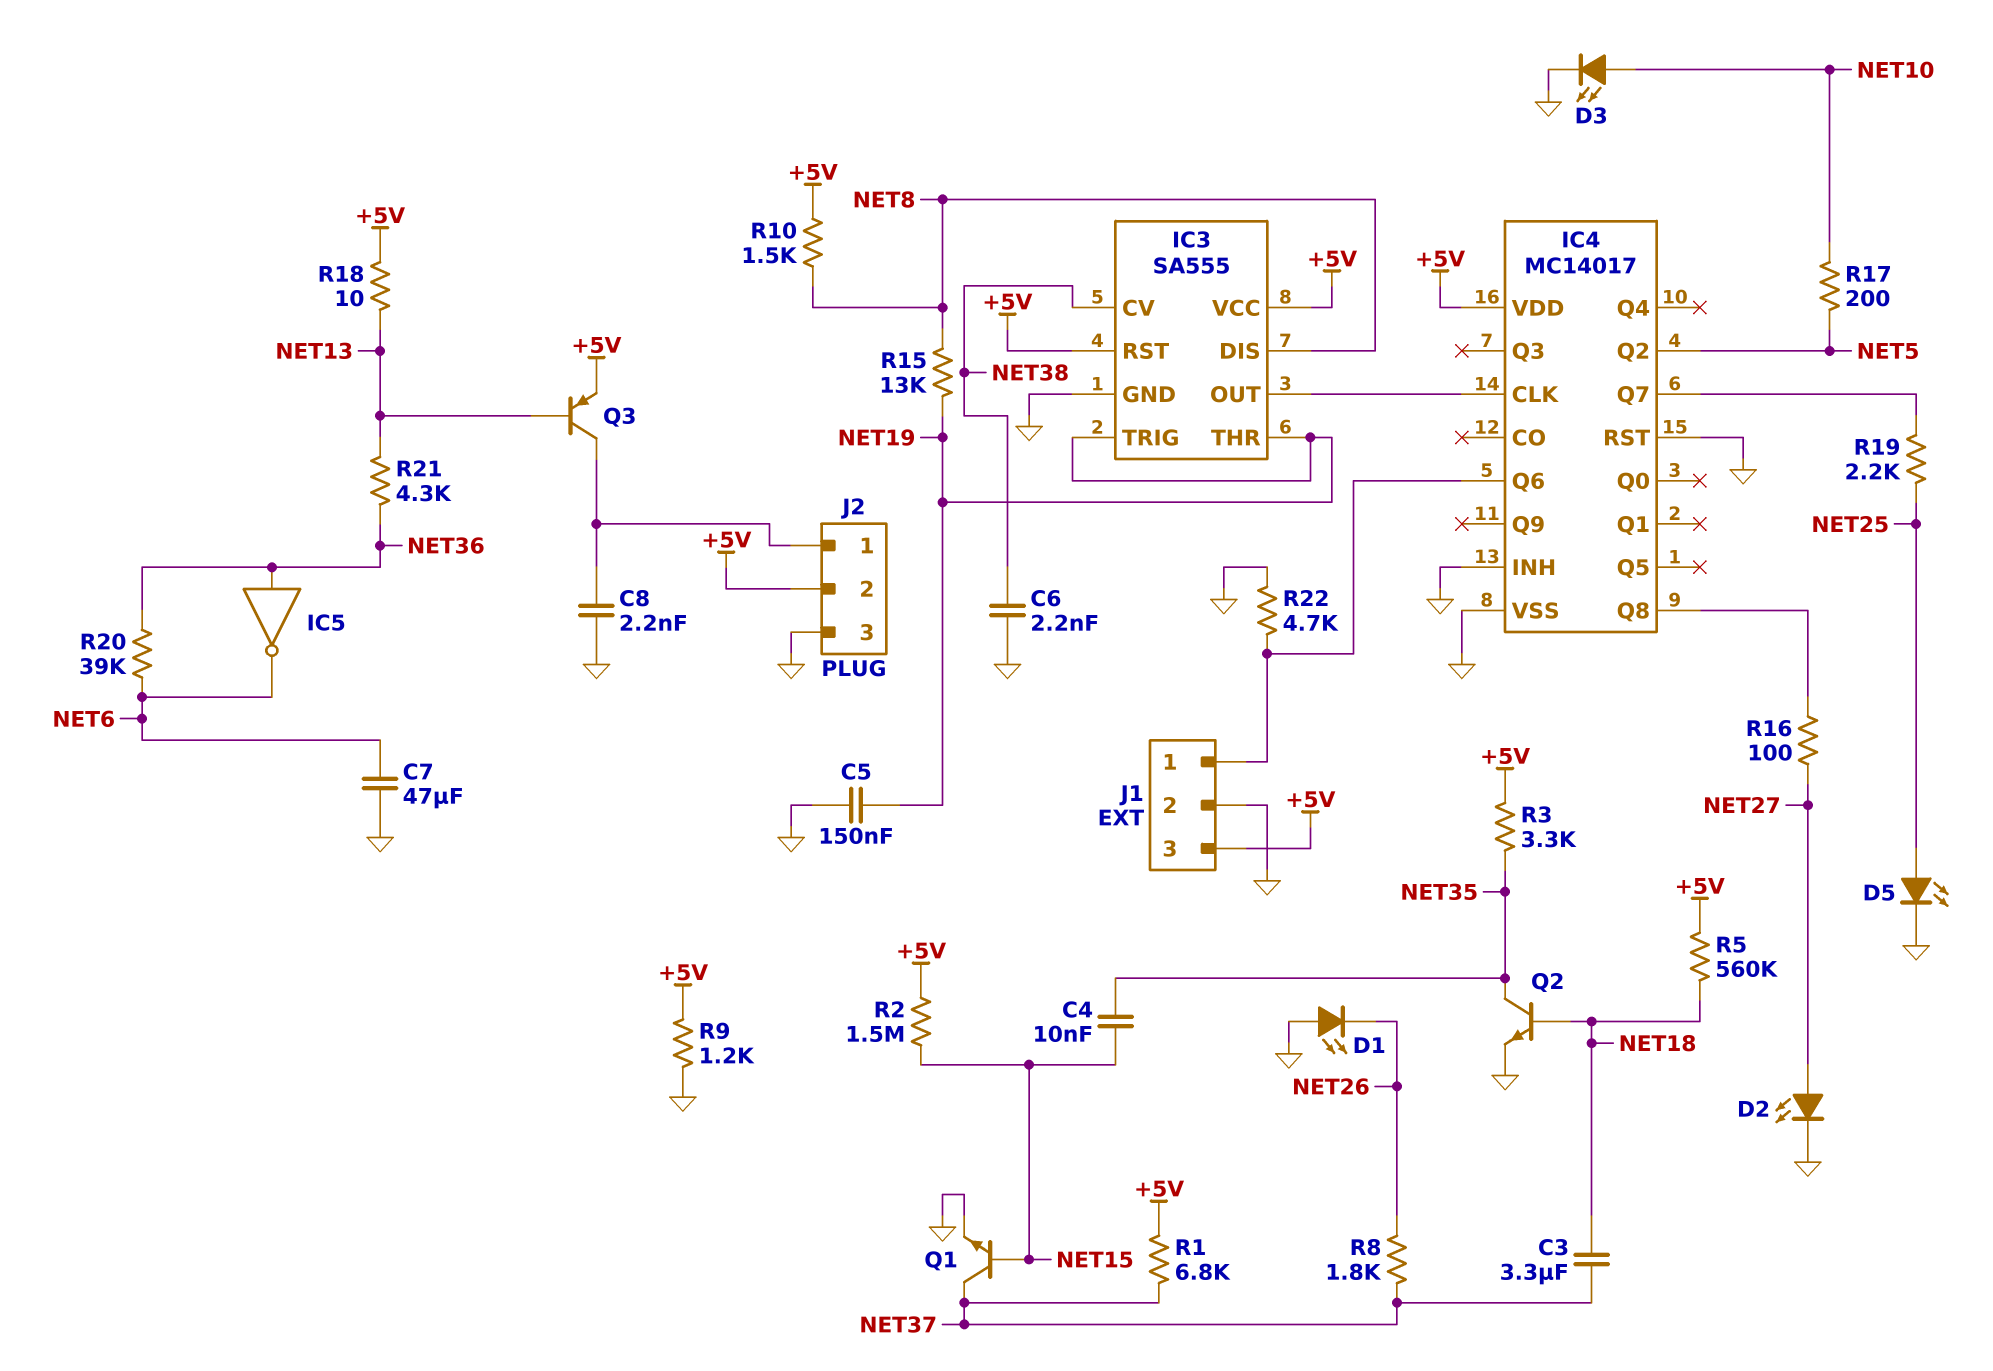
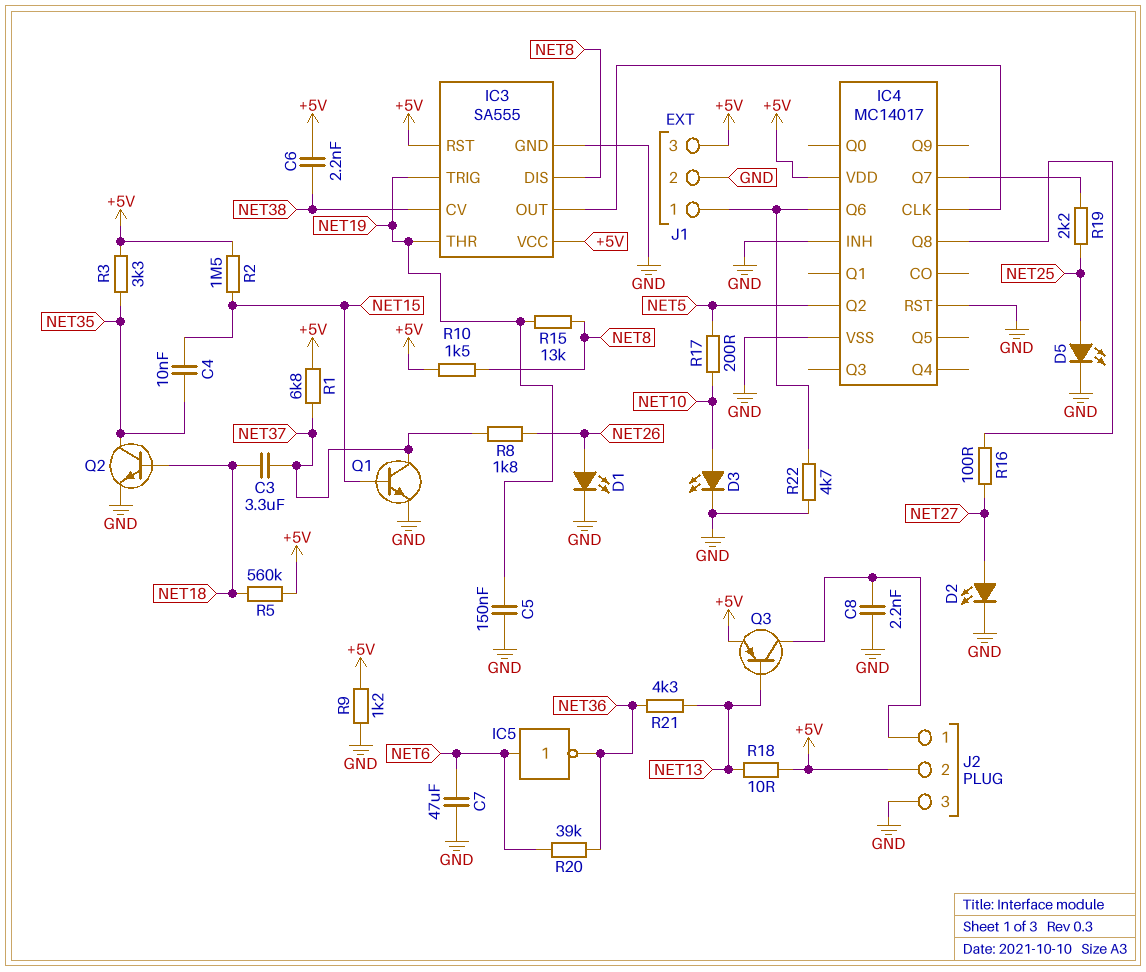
C6: 2.2nF (GND, NET38) -> 2.2nF (+5V, NET38)
D1: LED (A GND, K NET26) -> LED (A NET26, K GND)
IC5: NOT (in NET36, out NET6) -> NOT (in NET6, out NET36)

